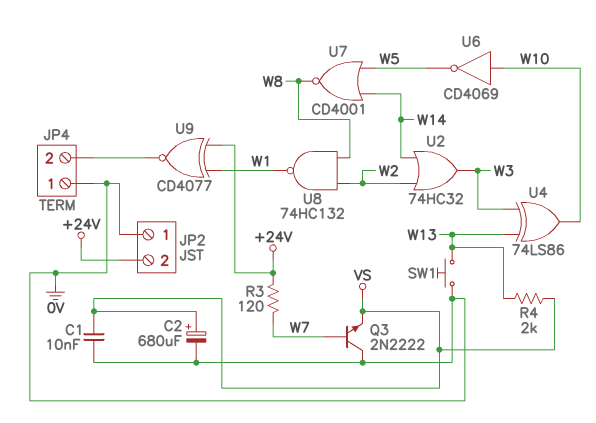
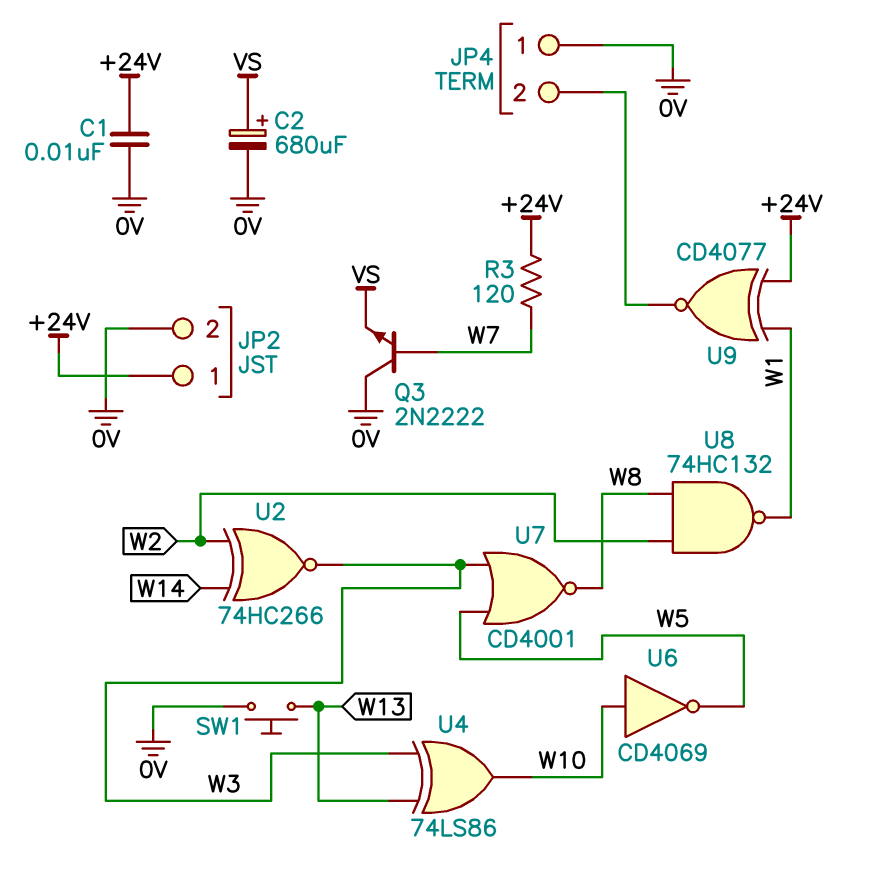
C1: 10nF (0V, VS) -> 10nF (+24V, 0V)
JP2 pin 1: 0V -> +24V
JP2 pin 2: +24V -> 0V
R4: 2k (VS, W13) -> none
U2: OR 74HC32 (in W2, in W14, out W3) -> XNOR 74HC266 (in W2, in W14, out W3)
U7: NOR CD4001 (in W5, in W14, out W8) -> NOR CD4001 (in W3, in W5, out W8)

